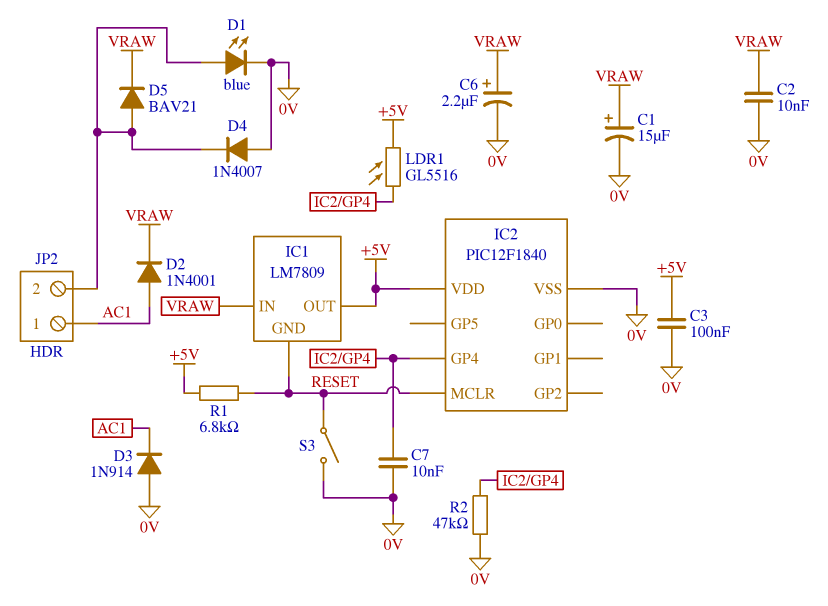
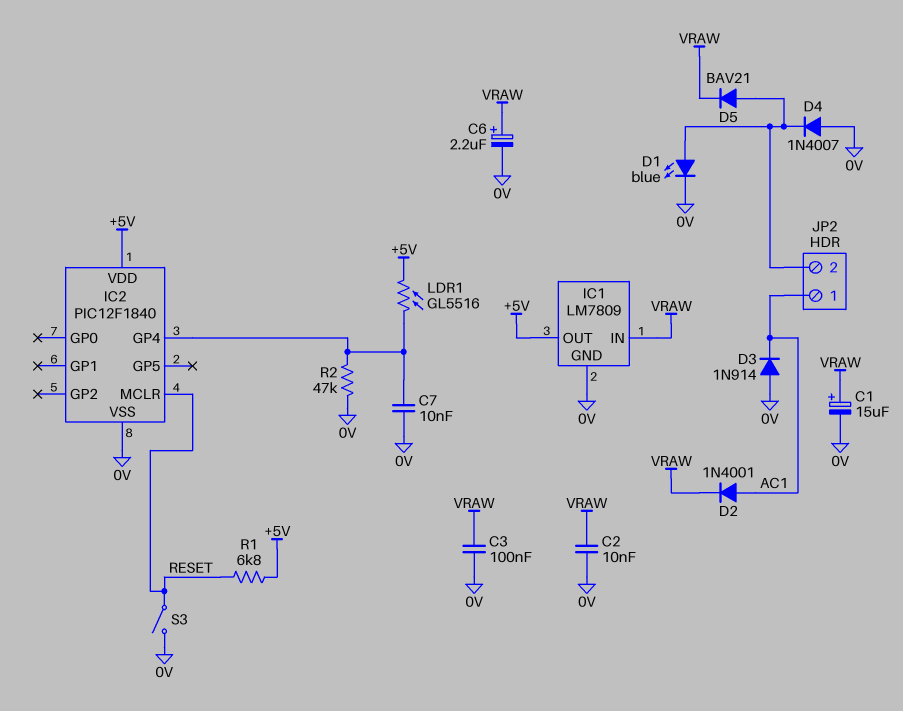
C3: 100nF (+5V, 0V) -> 100nF (0V, VRAW)
IC1 pin GND: RESET -> 0V

